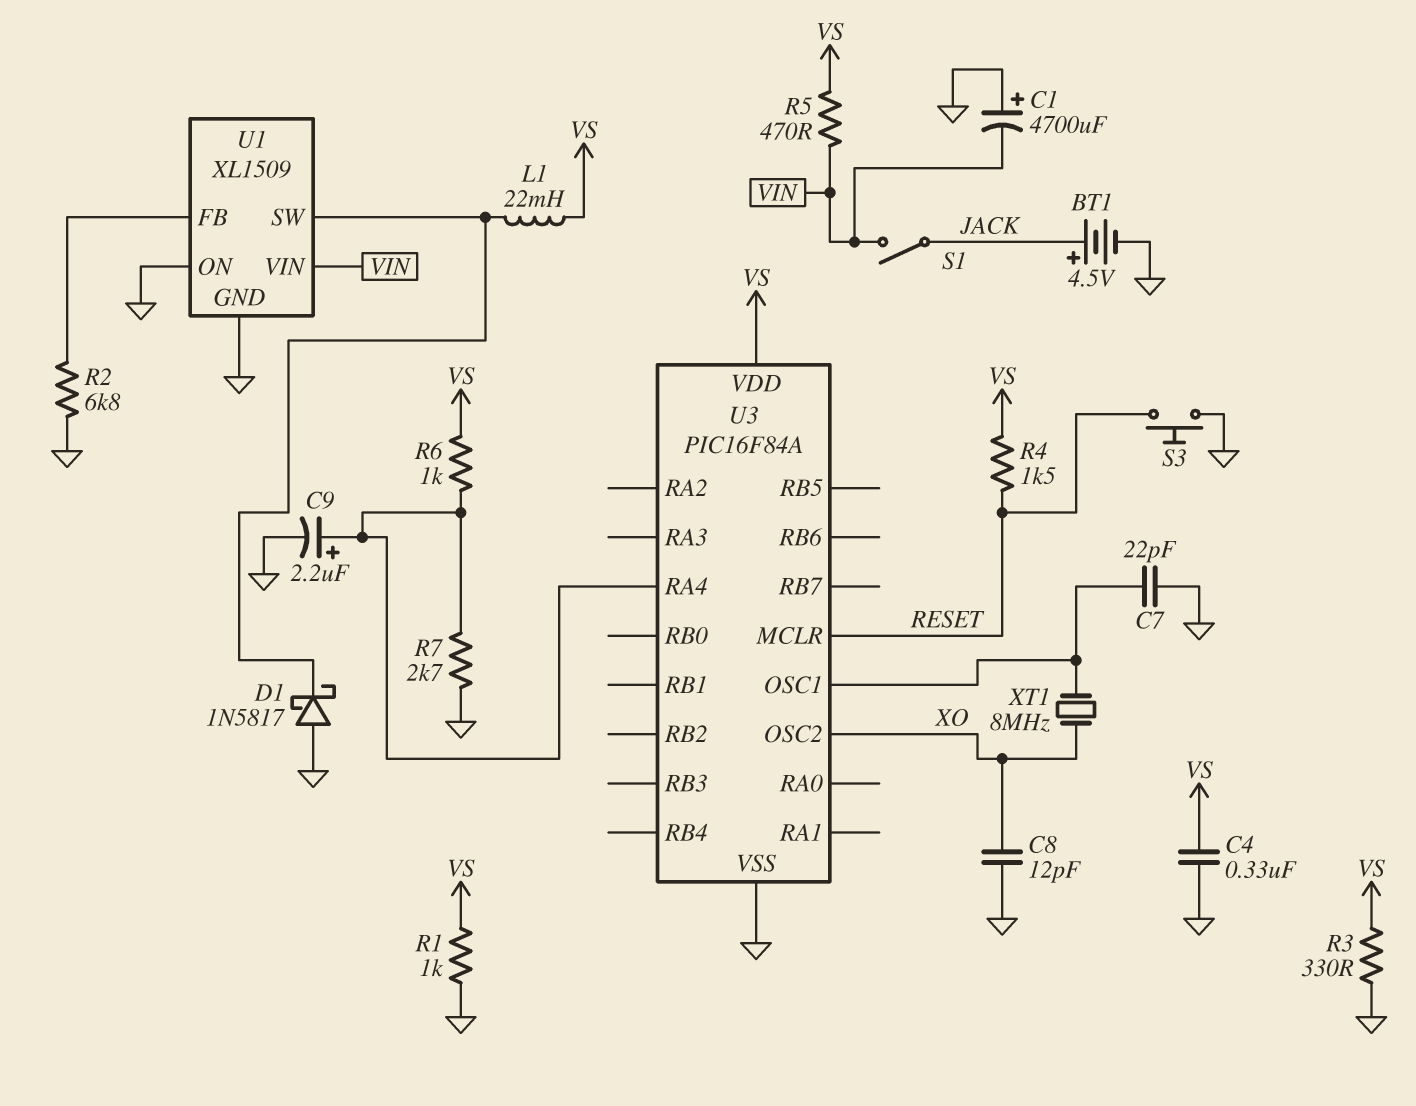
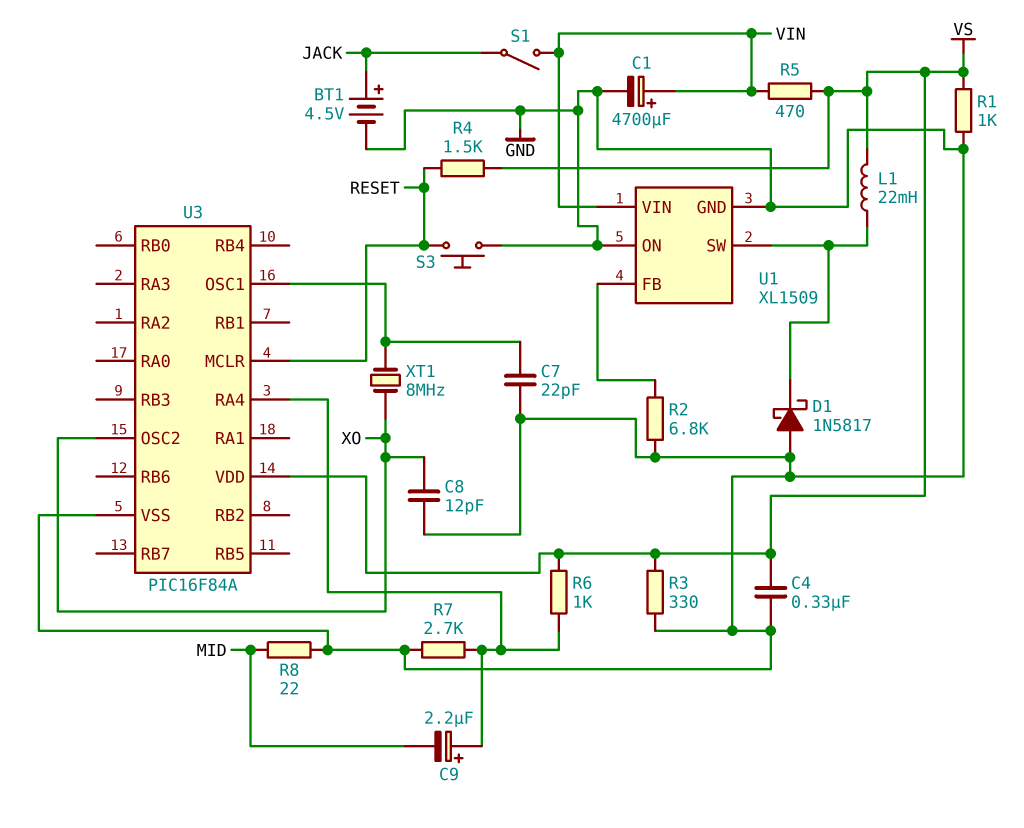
C1: 4700uF (plus GND, minus VIN) -> 4700uF (plus VIN, minus GND)
C9: 2.2uF (plus U3/RA4, minus GND) -> 2.2uF (plus U3/RA4, minus MID)
R8: none -> 22 (GND, MID)

